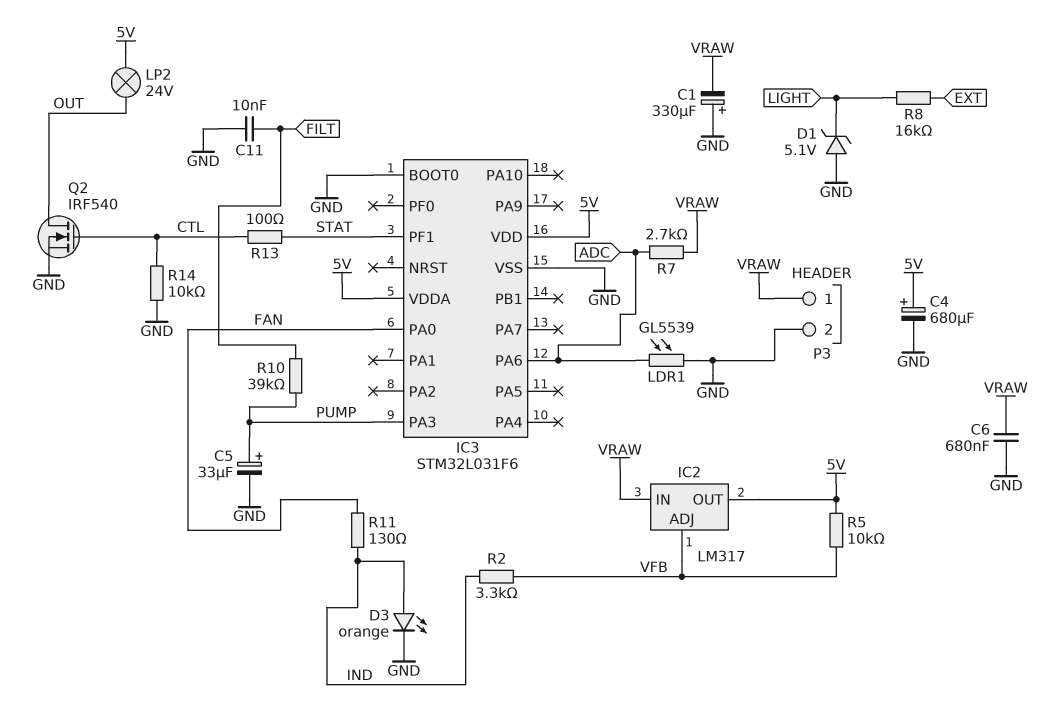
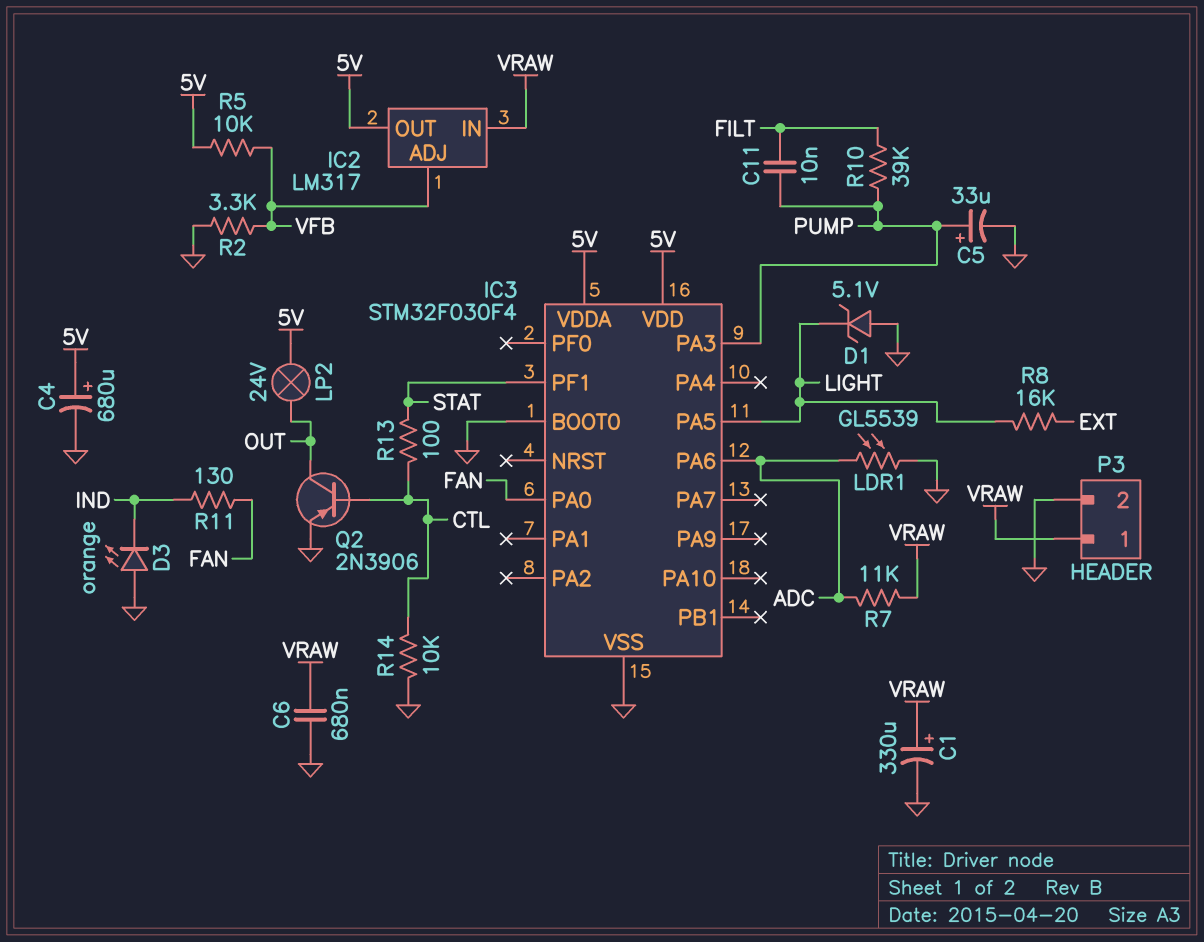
C1: 330uF (plus GND, minus VRAW) -> 330uF (plus VRAW, minus GND)
C11: 10nF (FILT, GND) -> 10nF (FILT, PUMP)
D3: LED orange (A IND, K GND) -> LED orange (A GND, K IND)
IC3: STM32L031F6 -> STM32F030F4
IC3 pin PA5: none -> LIGHT
Q2: NMOS IRF540 (G CTL, D OUT, S GND) -> PNP 2N3906 (B CTL, C OUT, E GND)
R2: 3.3k (IND, VFB) -> 3.3k (GND, VFB)
R7: 2.7k (ADC, VRAW) -> 11k (ADC, VRAW)

